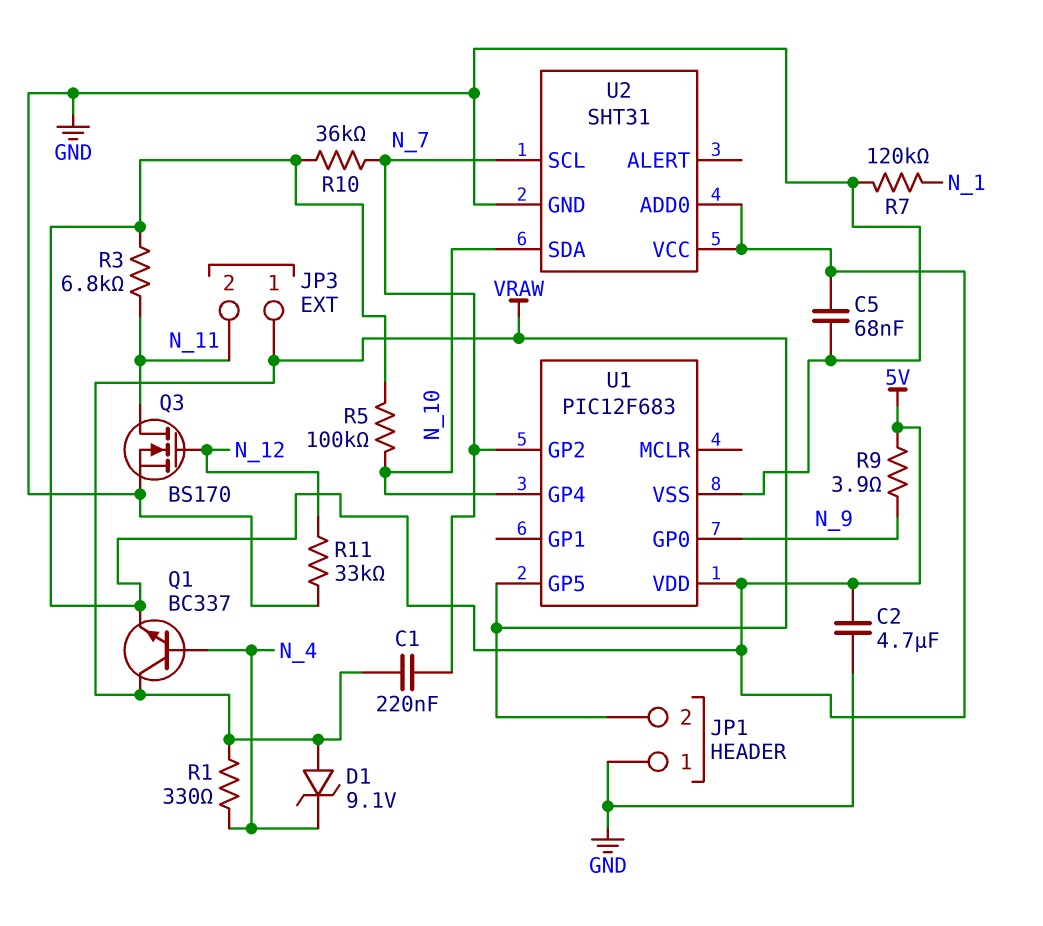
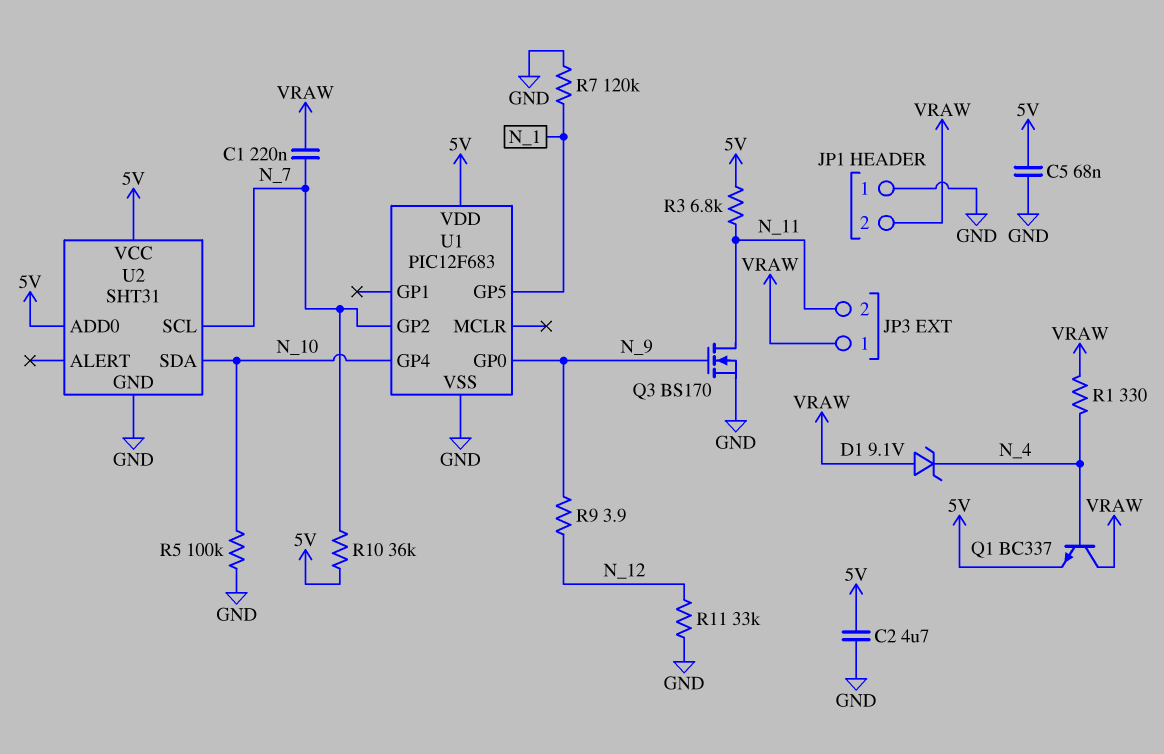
Q3: NMOS BS170 (G N_12, D N_11, S GND) -> NMOS BS170 (G N_9, D N_11, S GND)
R5: 100k (5V, N_10) -> 100k (GND, N_10)
R9: 3.9 (5V, N_9) -> 3.9 (N_9, N_12)
U1 pin GP5: VRAW -> N_1

